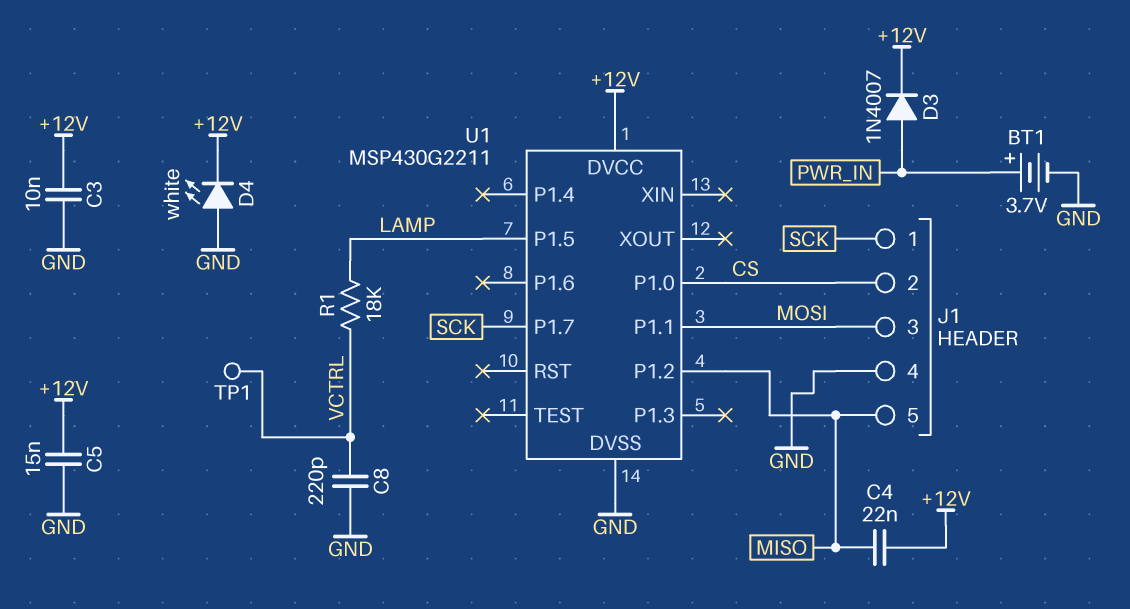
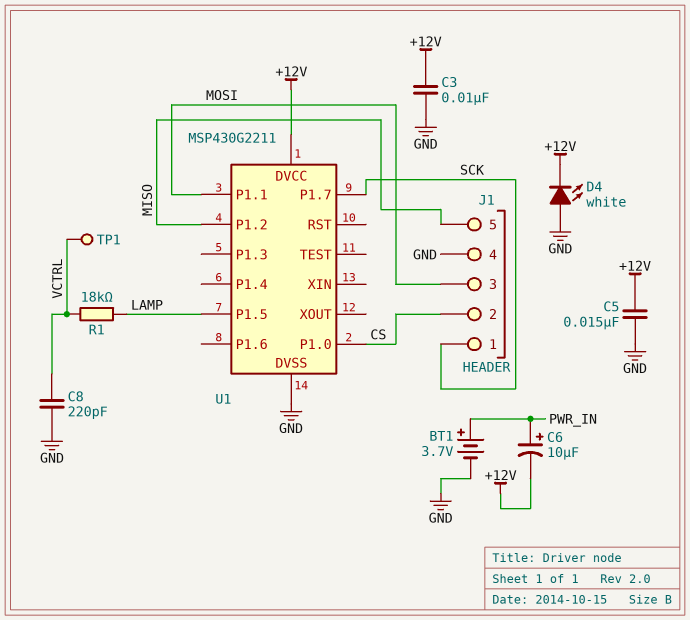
C4: 22nF (+12V, MISO) -> none
C6: none -> 10uF (plus PWR_IN, minus +12V)
D3: diode 1N4007 (A PWR_IN, K +12V) -> none

